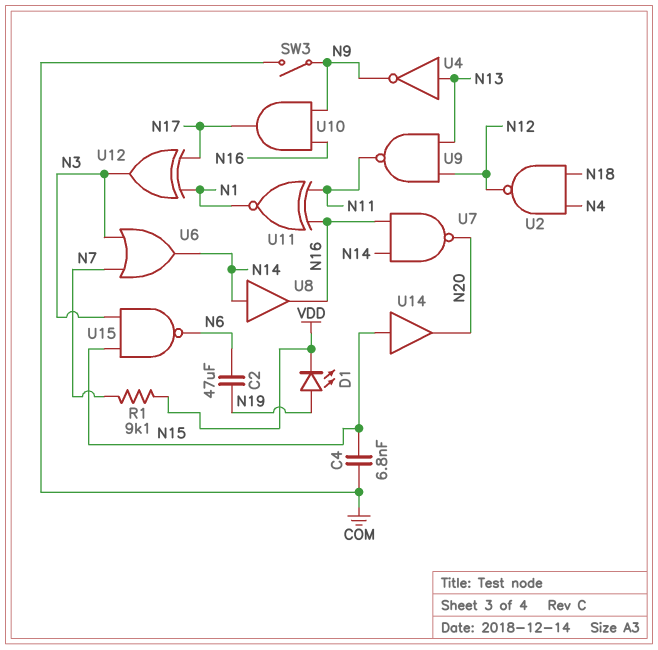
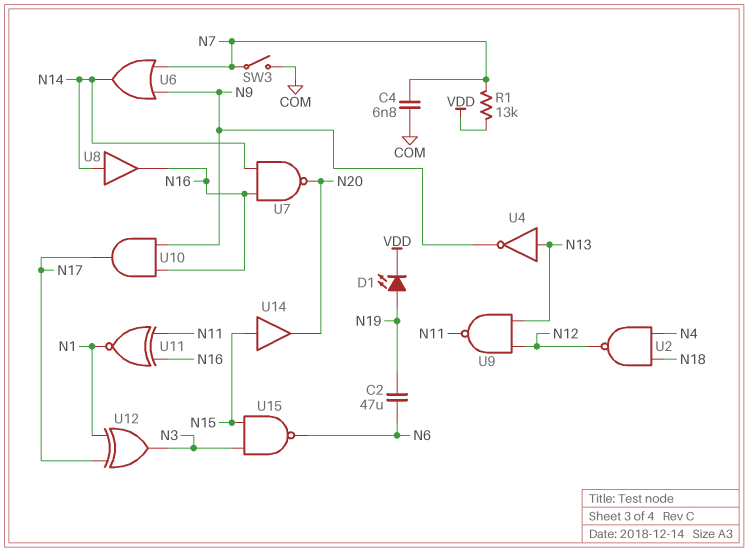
C4: 6.8nF (COM, N15) -> 6.8nF (COM, N7)
R1: 9.1k (N7, VDD) -> 13k (N7, VDD)
SW3: switch (COM, N9) -> switch (COM, N7)
U6: OR (in N3, in N7, out N14) -> OR (in N7, in N9, out N14)

